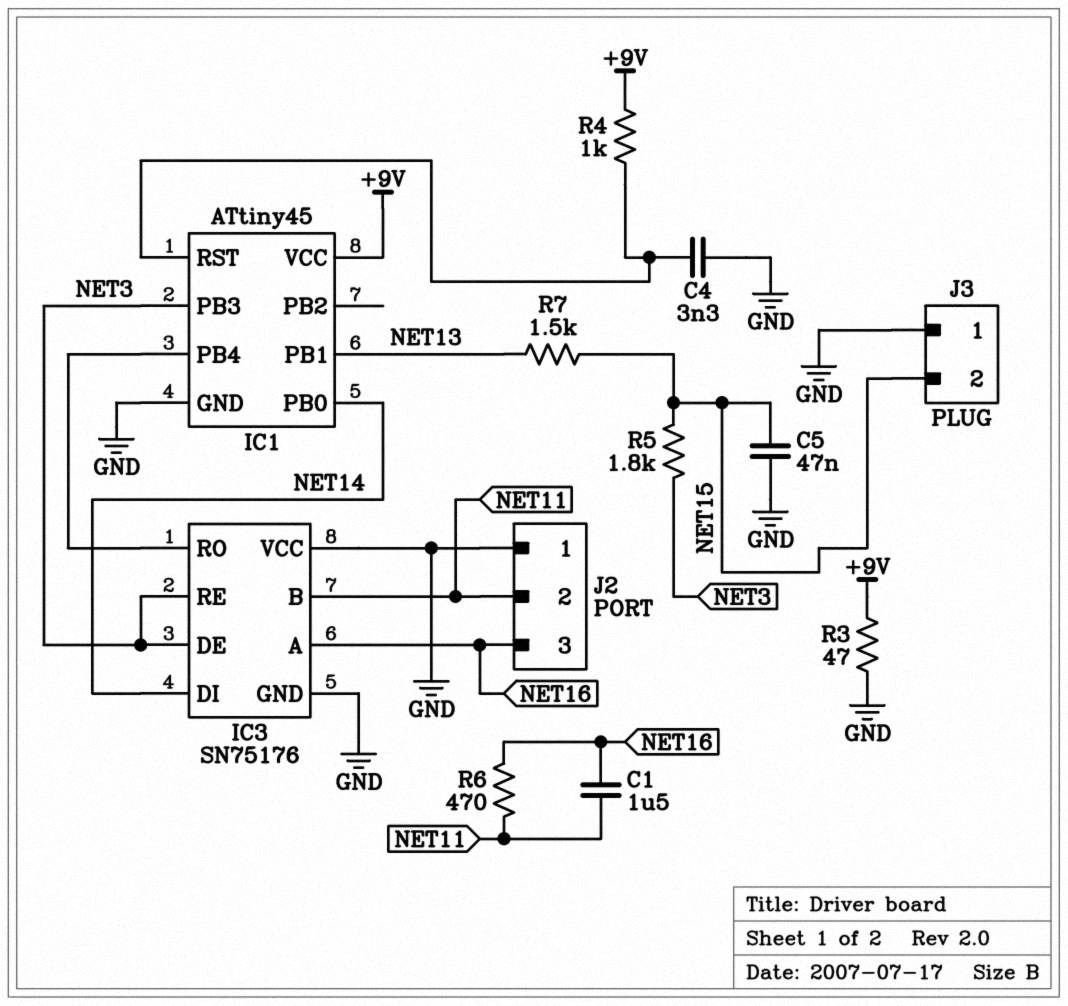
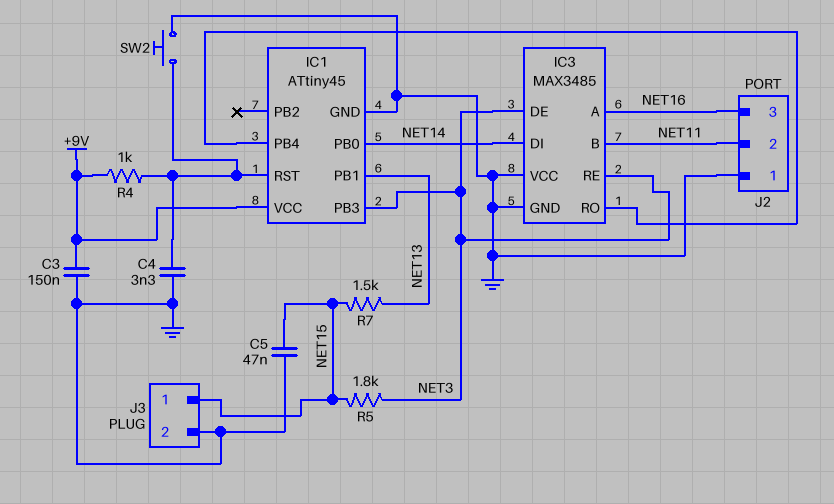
C1: 1.5uF (NET11, NET16) -> none
C3: none -> 150nF (+9V, GND)
IC3: SN75176 -> MAX3485
J3 pin 1: GND -> NET15
J3 pin 2: NET15 -> GND
R3: 47 (+9V, GND) -> none
R6: 470 (NET11, NET16) -> none
SW2: none -> button (GND, IC1/RST)

